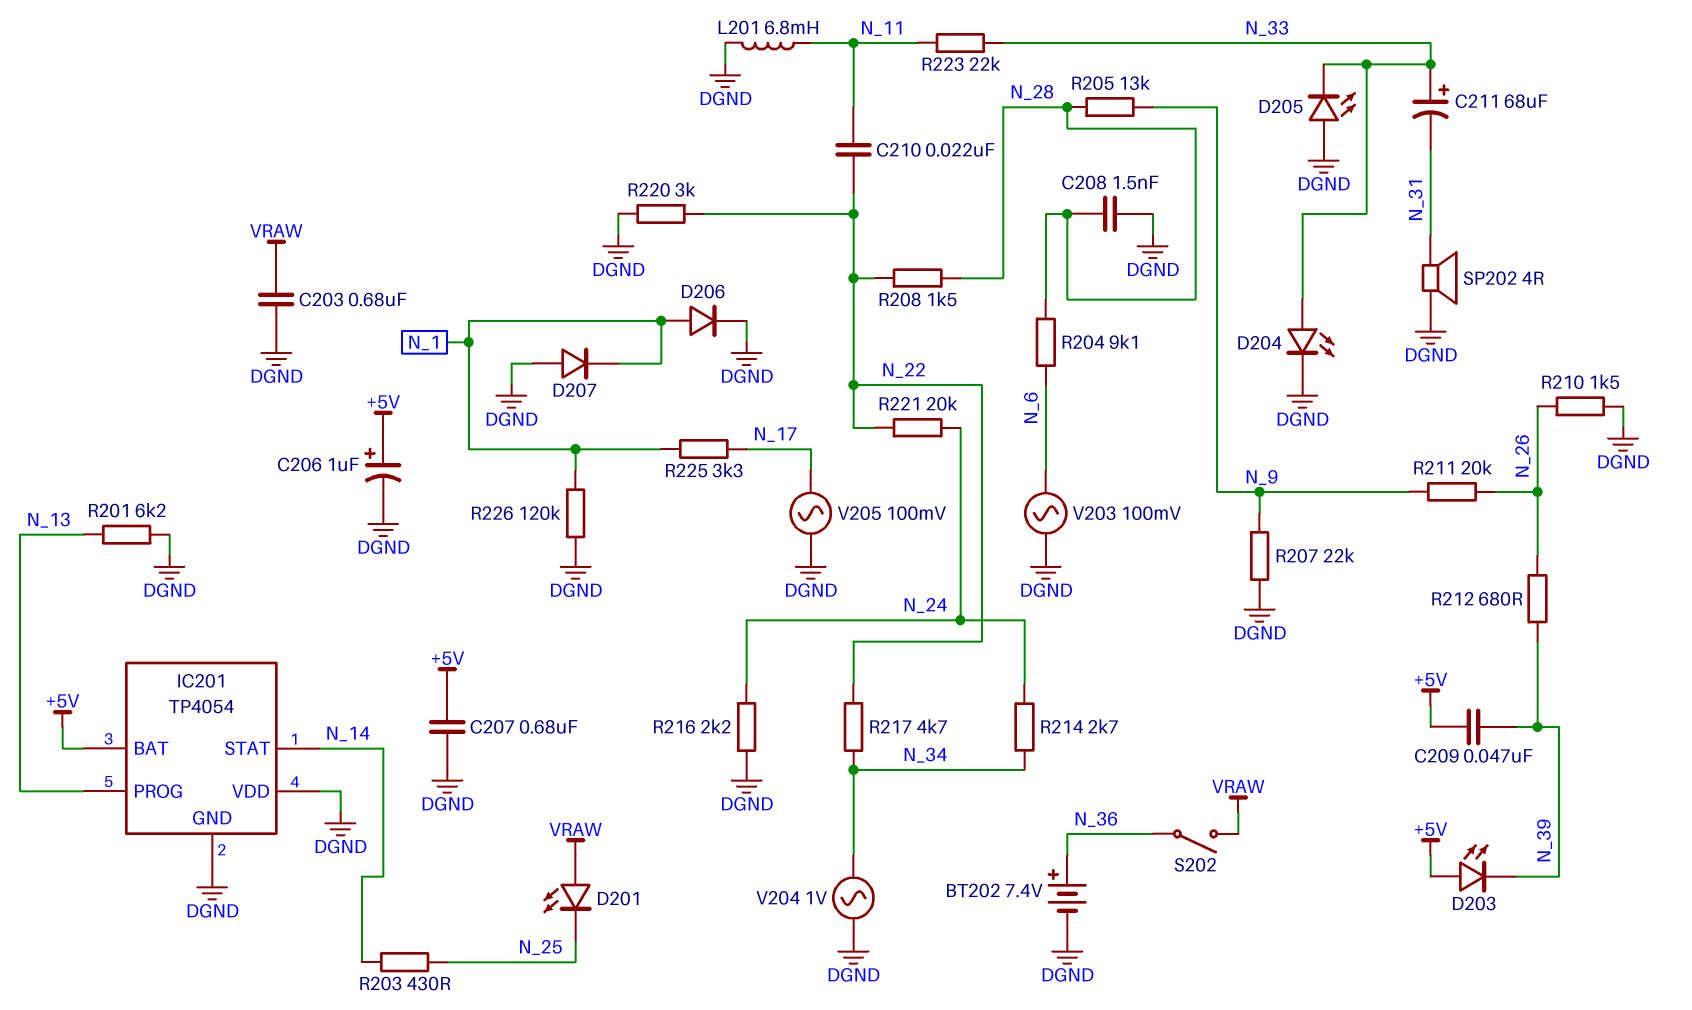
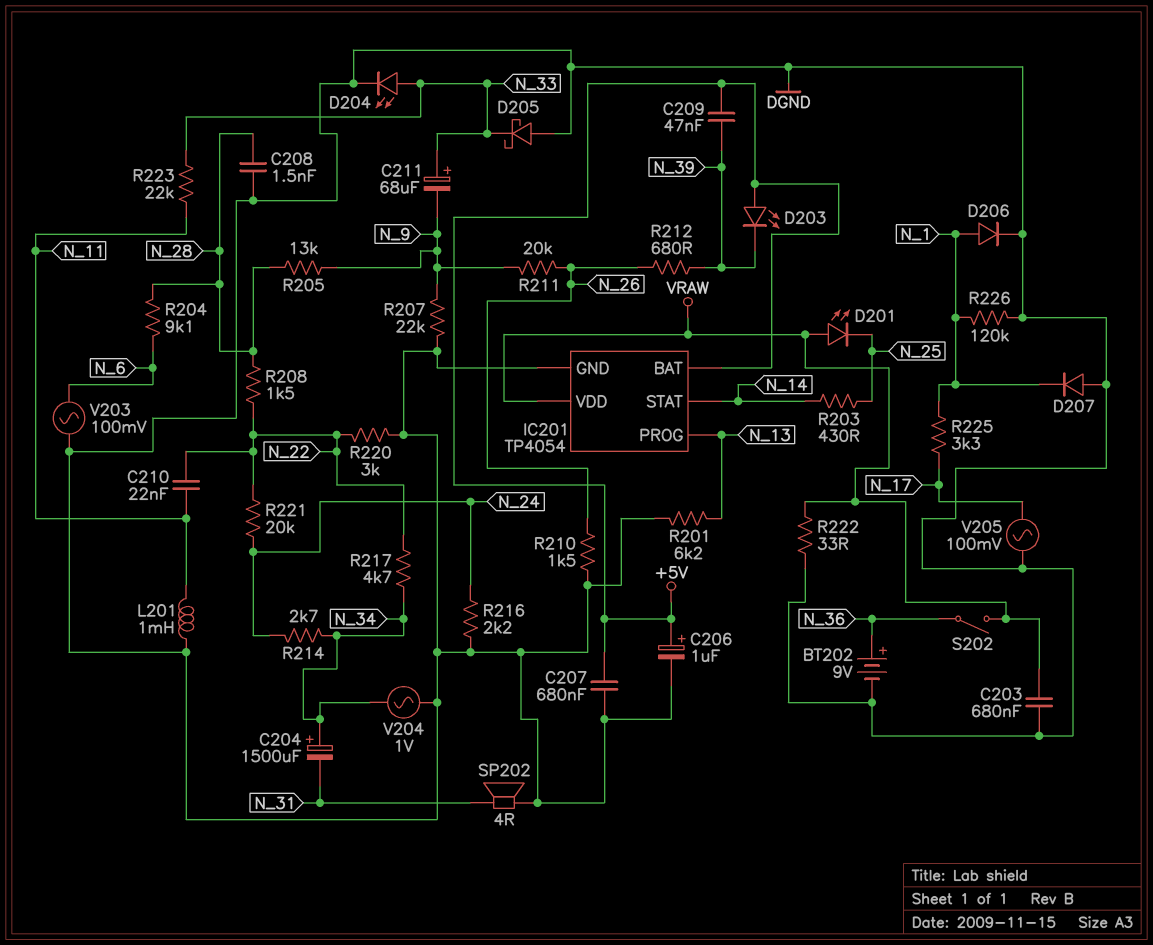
BT202: 7.4V (plus N_36, minus DGND) -> 9V (plus N_36, minus DGND)
C204: none -> 1500uF (plus N_34, minus N_31)
C211: 68uF (plus N_33, minus N_31) -> 68uF (plus N_33, minus N_9)
D205: LED (A DGND, K N_33) -> schottky (A DGND, K N_33)
IC201 pin VDD: DGND -> VRAW
L201: 6.8mH (DGND, N_11) -> 1mH (DGND, N_11)
R222: none -> 33 (DGND, VRAW)

